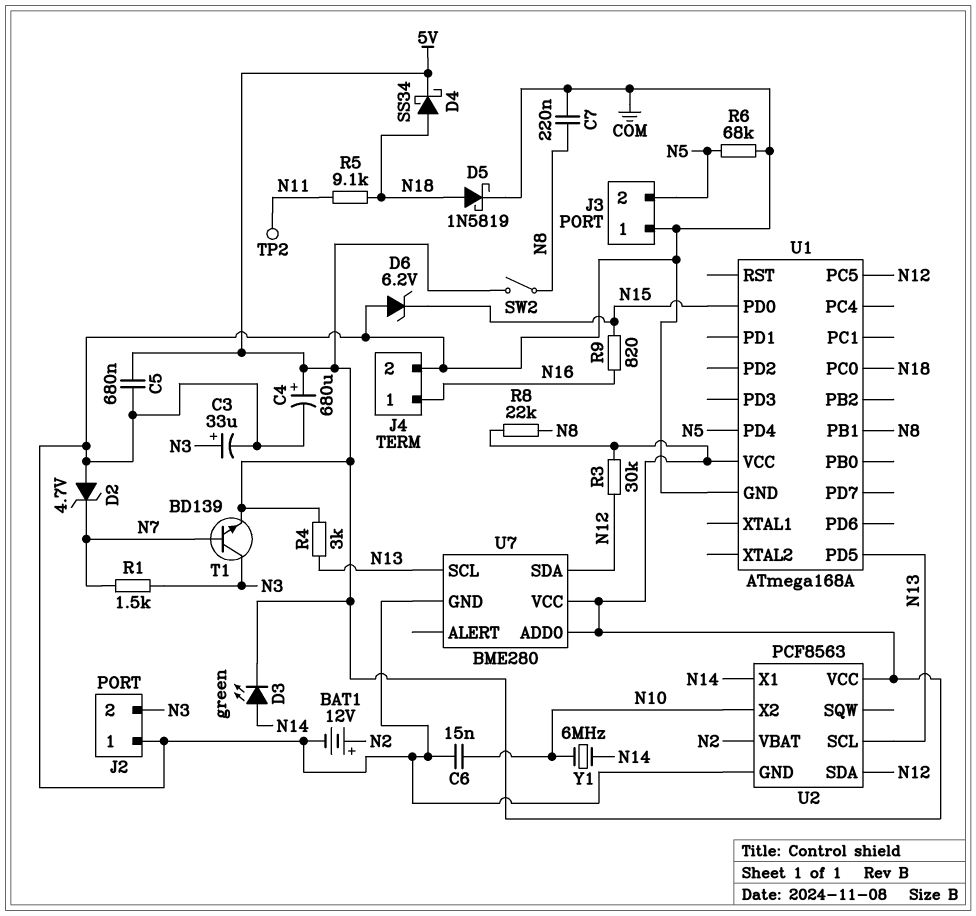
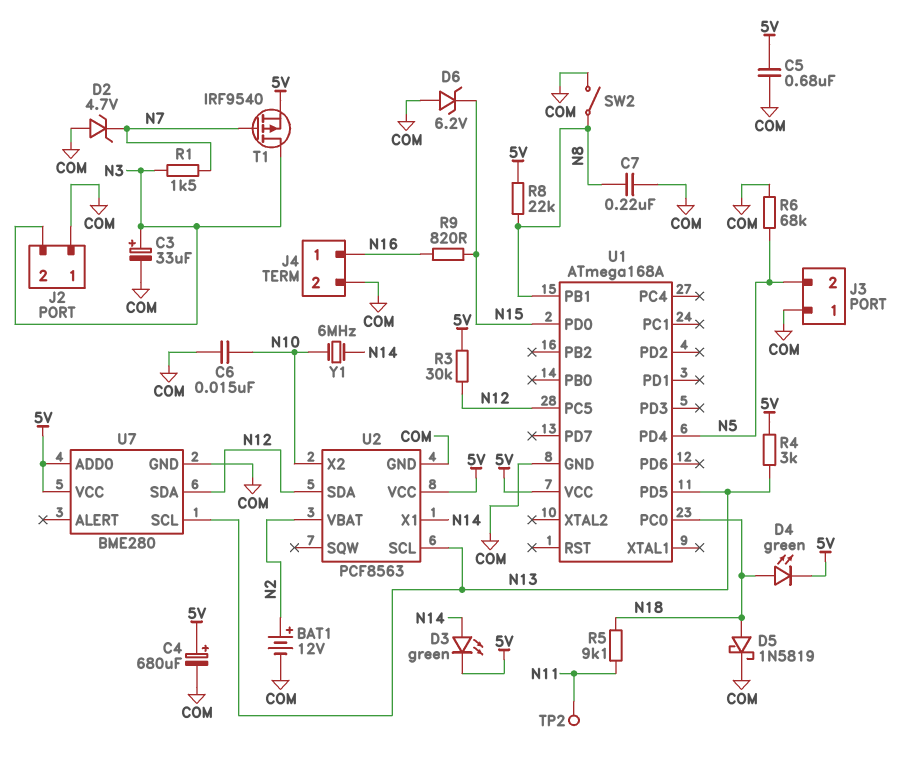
D4: schottky SS34 (A N18, K 5V) -> LED green (A N18, K 5V)
SW2: switch (5V, N8) -> switch (COM, N8)
T1: NPN BD139 (B N7, C N3, E 5V) -> PMOS IRF9540 (G N7, D N3, S 5V)

